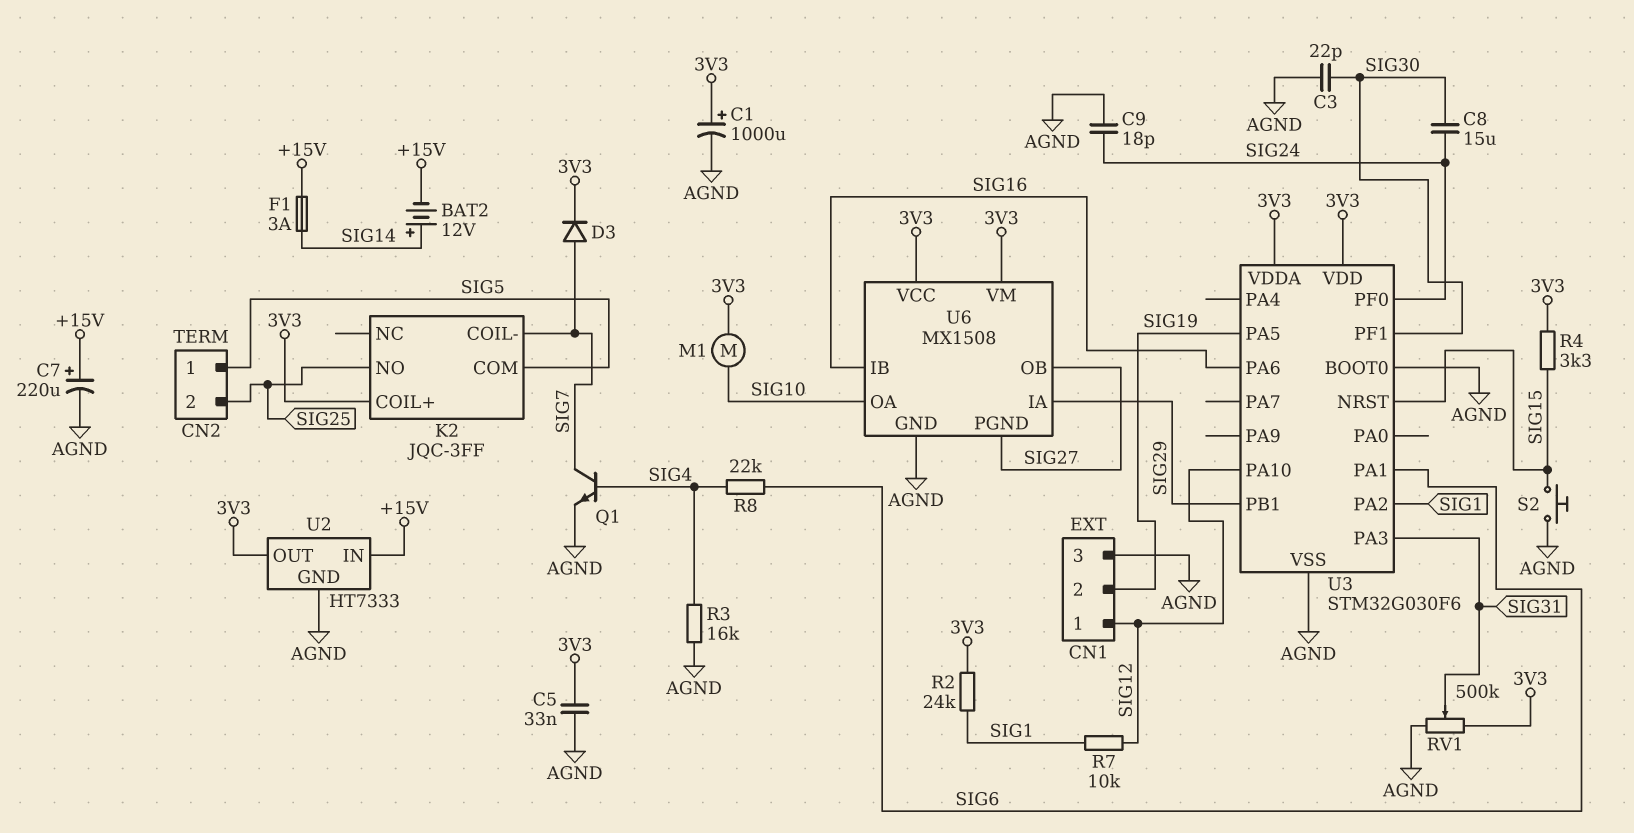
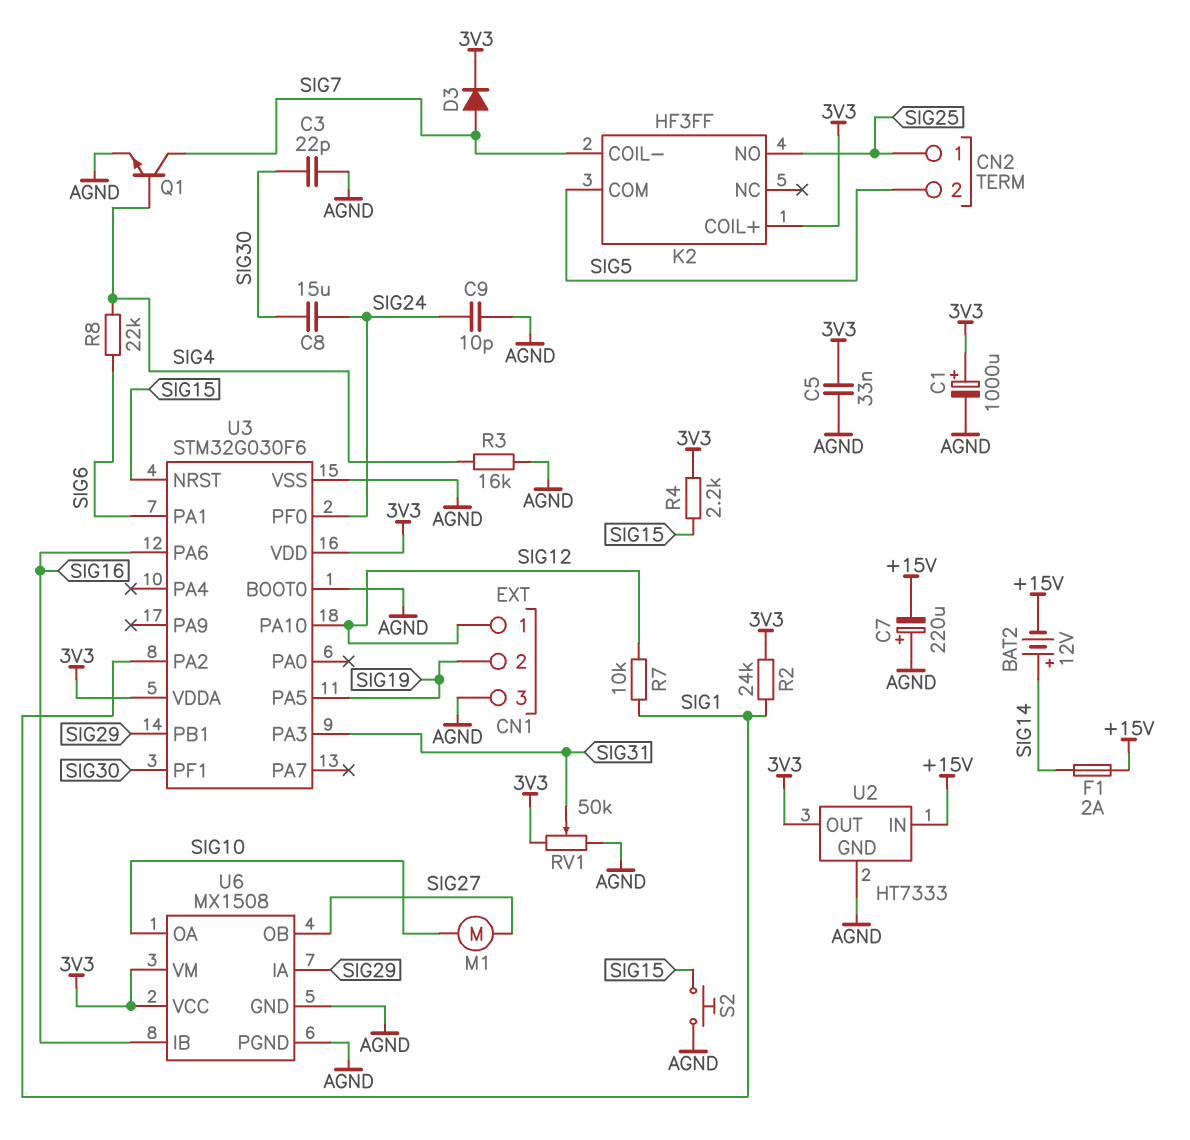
C7: 220uF (plus +15V, minus AGND) -> 220uF (plus AGND, minus +15V)
C9: 18pF (AGND, SIG24) -> 10pF (AGND, SIG24)
CN2 pin 1: SIG5 -> SIG25
CN2 pin 2: SIG25 -> SIG5
F1: 3A (+15V, SIG14) -> 2A (+15V, SIG14)
K2: JQC-3FF -> HF3FF
M1: motor (3V3, SIG10) -> motor (SIG10, SIG27)
R4: 3.3k (3V3, SIG15) -> 2.2k (3V3, SIG15)
RV1: 500k (3V3, AGND, wiper SIG31) -> 50k (3V3, AGND, wiper SIG31)
U6 pin PGND: SIG27 -> AGND

